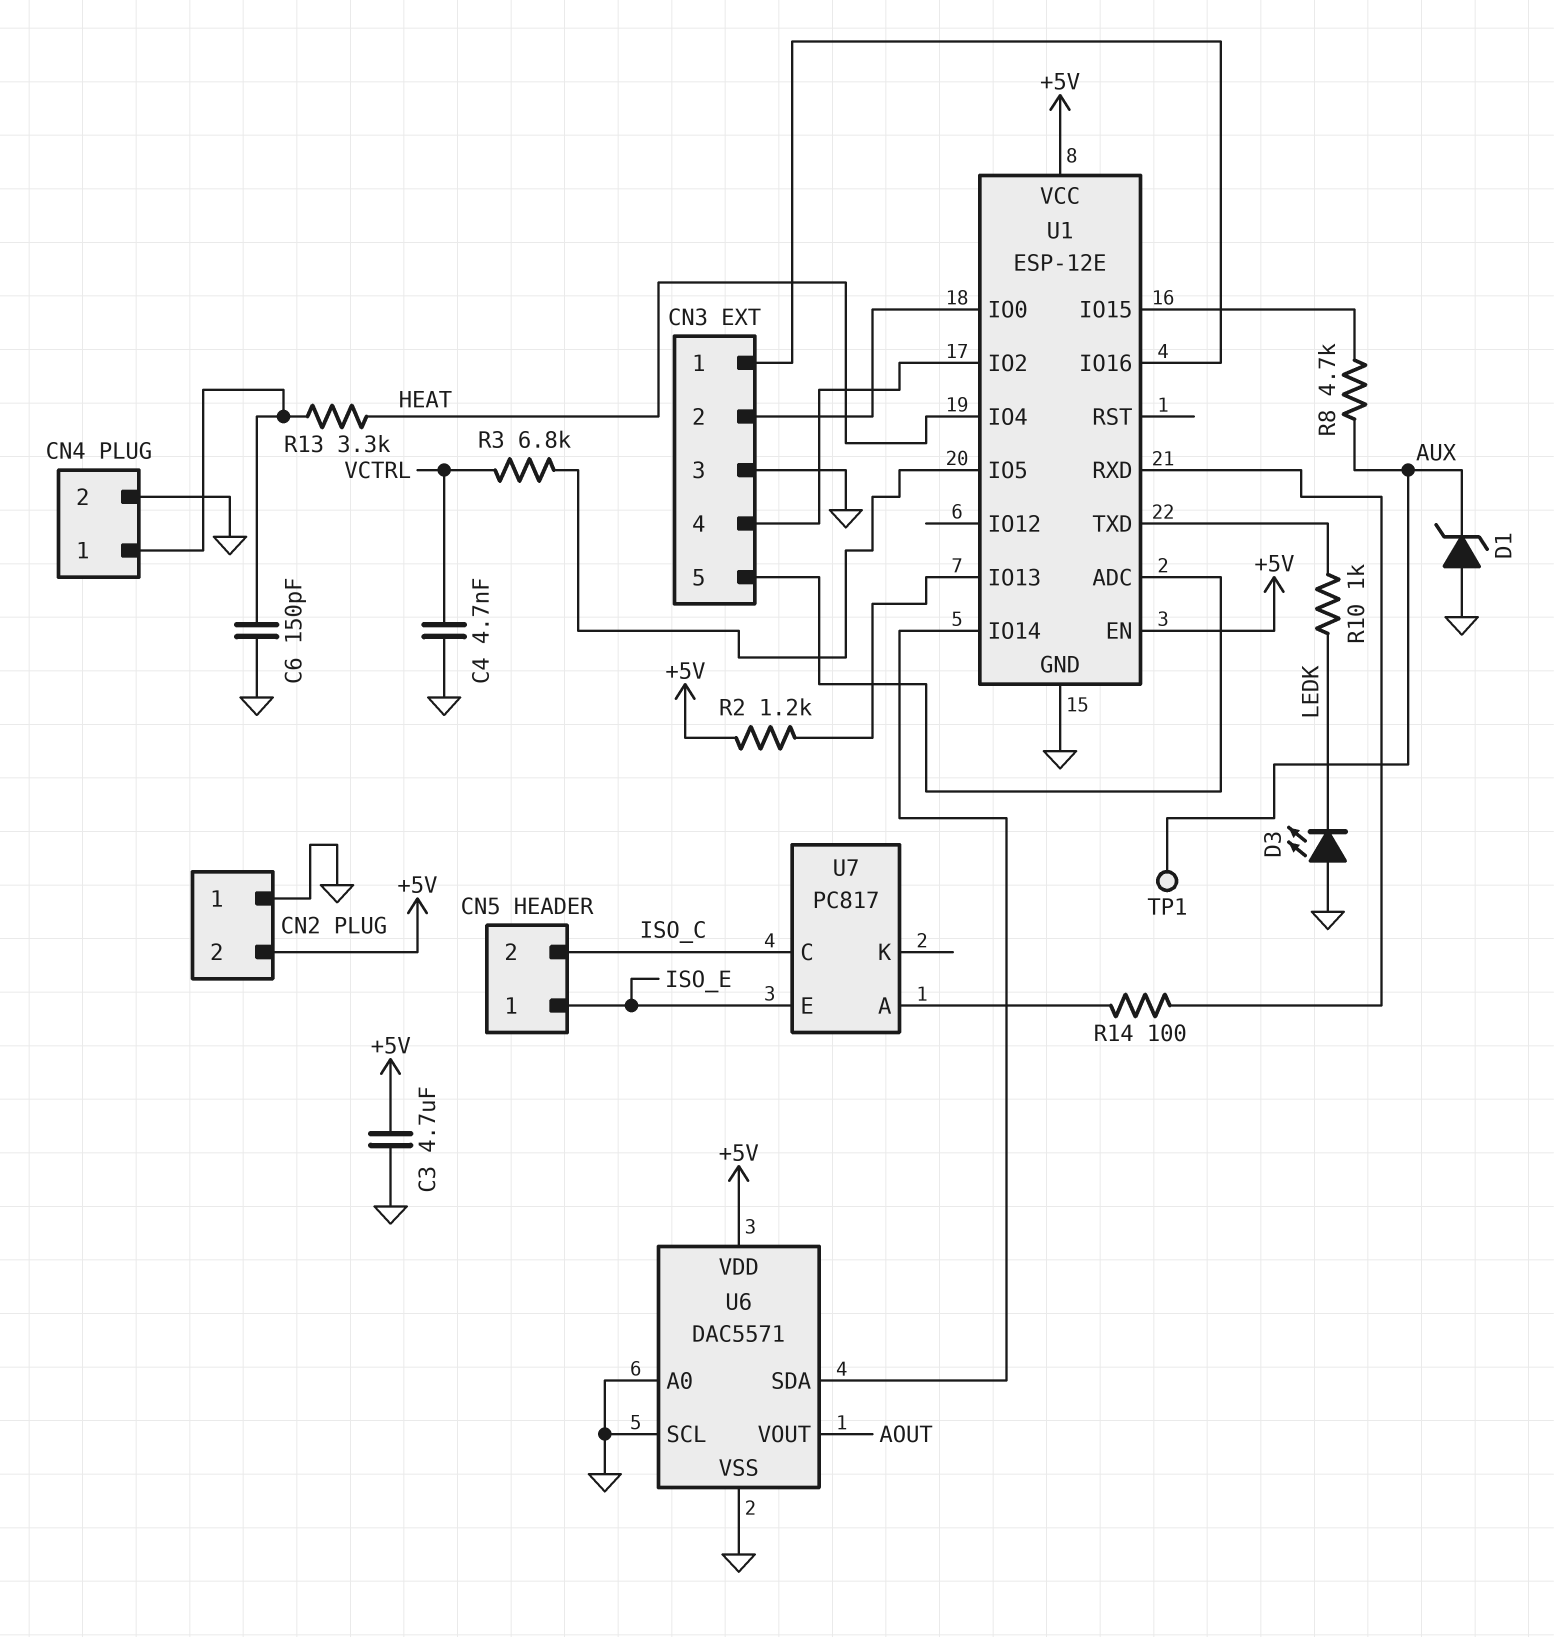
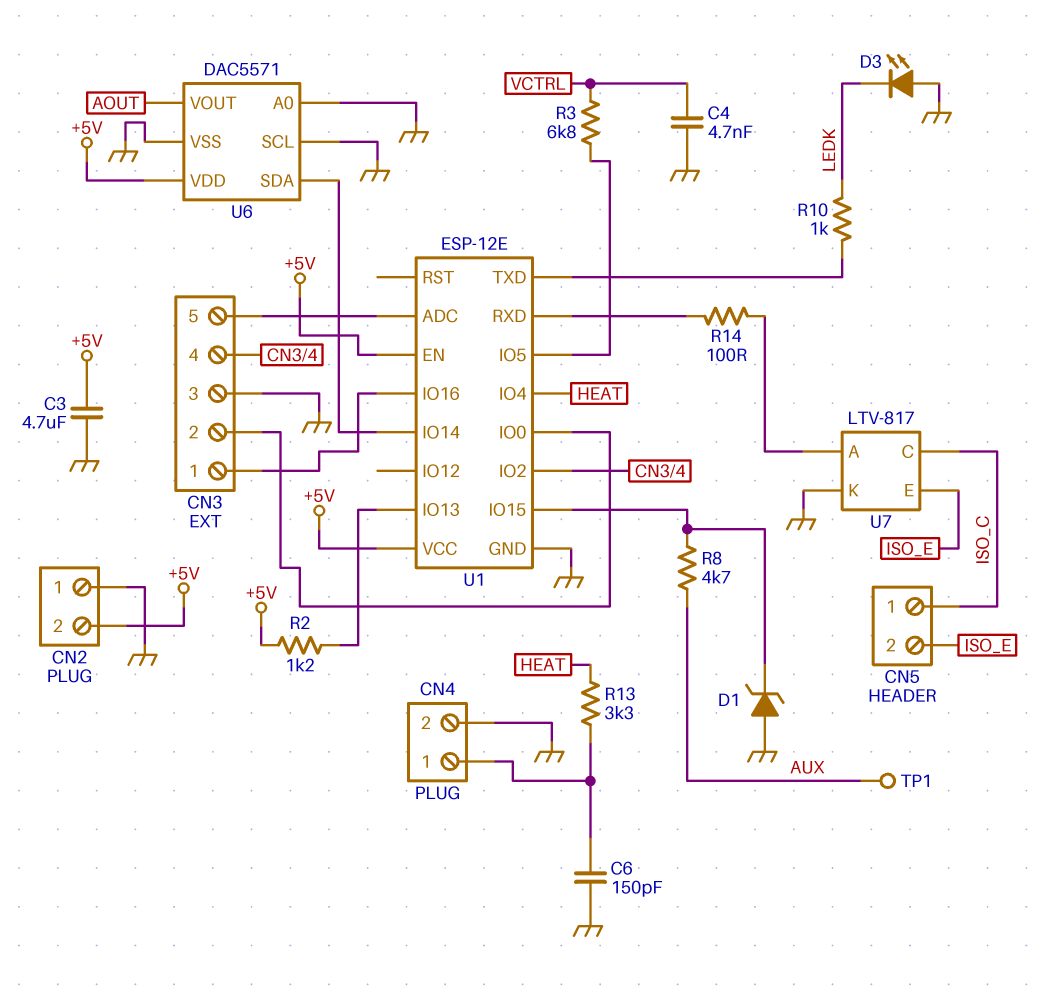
CN5 pin 1: ISO_E -> ISO_C
CN5 pin 2: ISO_C -> ISO_E
D1: zener (A GND, K AUX) -> zener (A GND, K U1/IO15)
U7: PC817 -> LTV-817
U7 pin K: none -> GND

